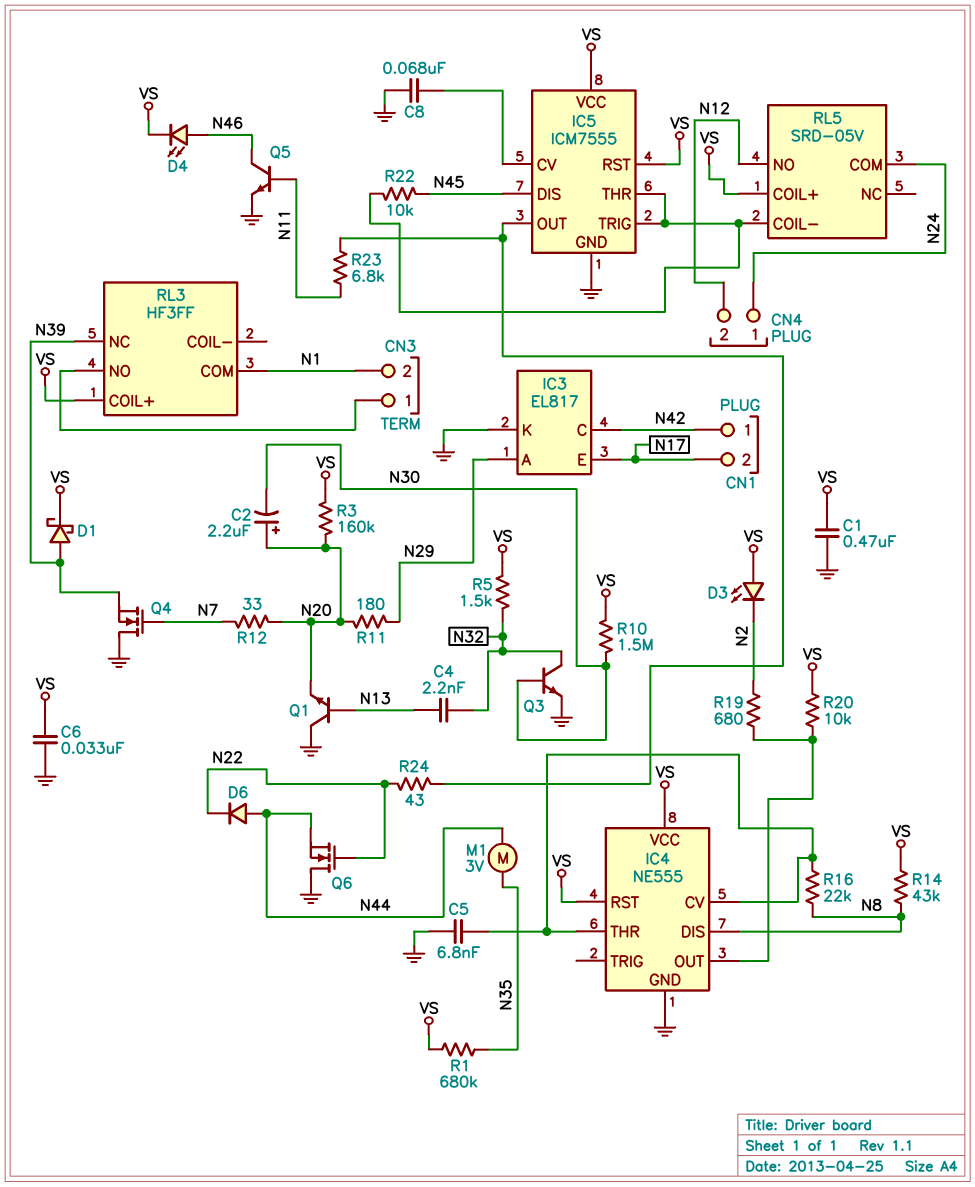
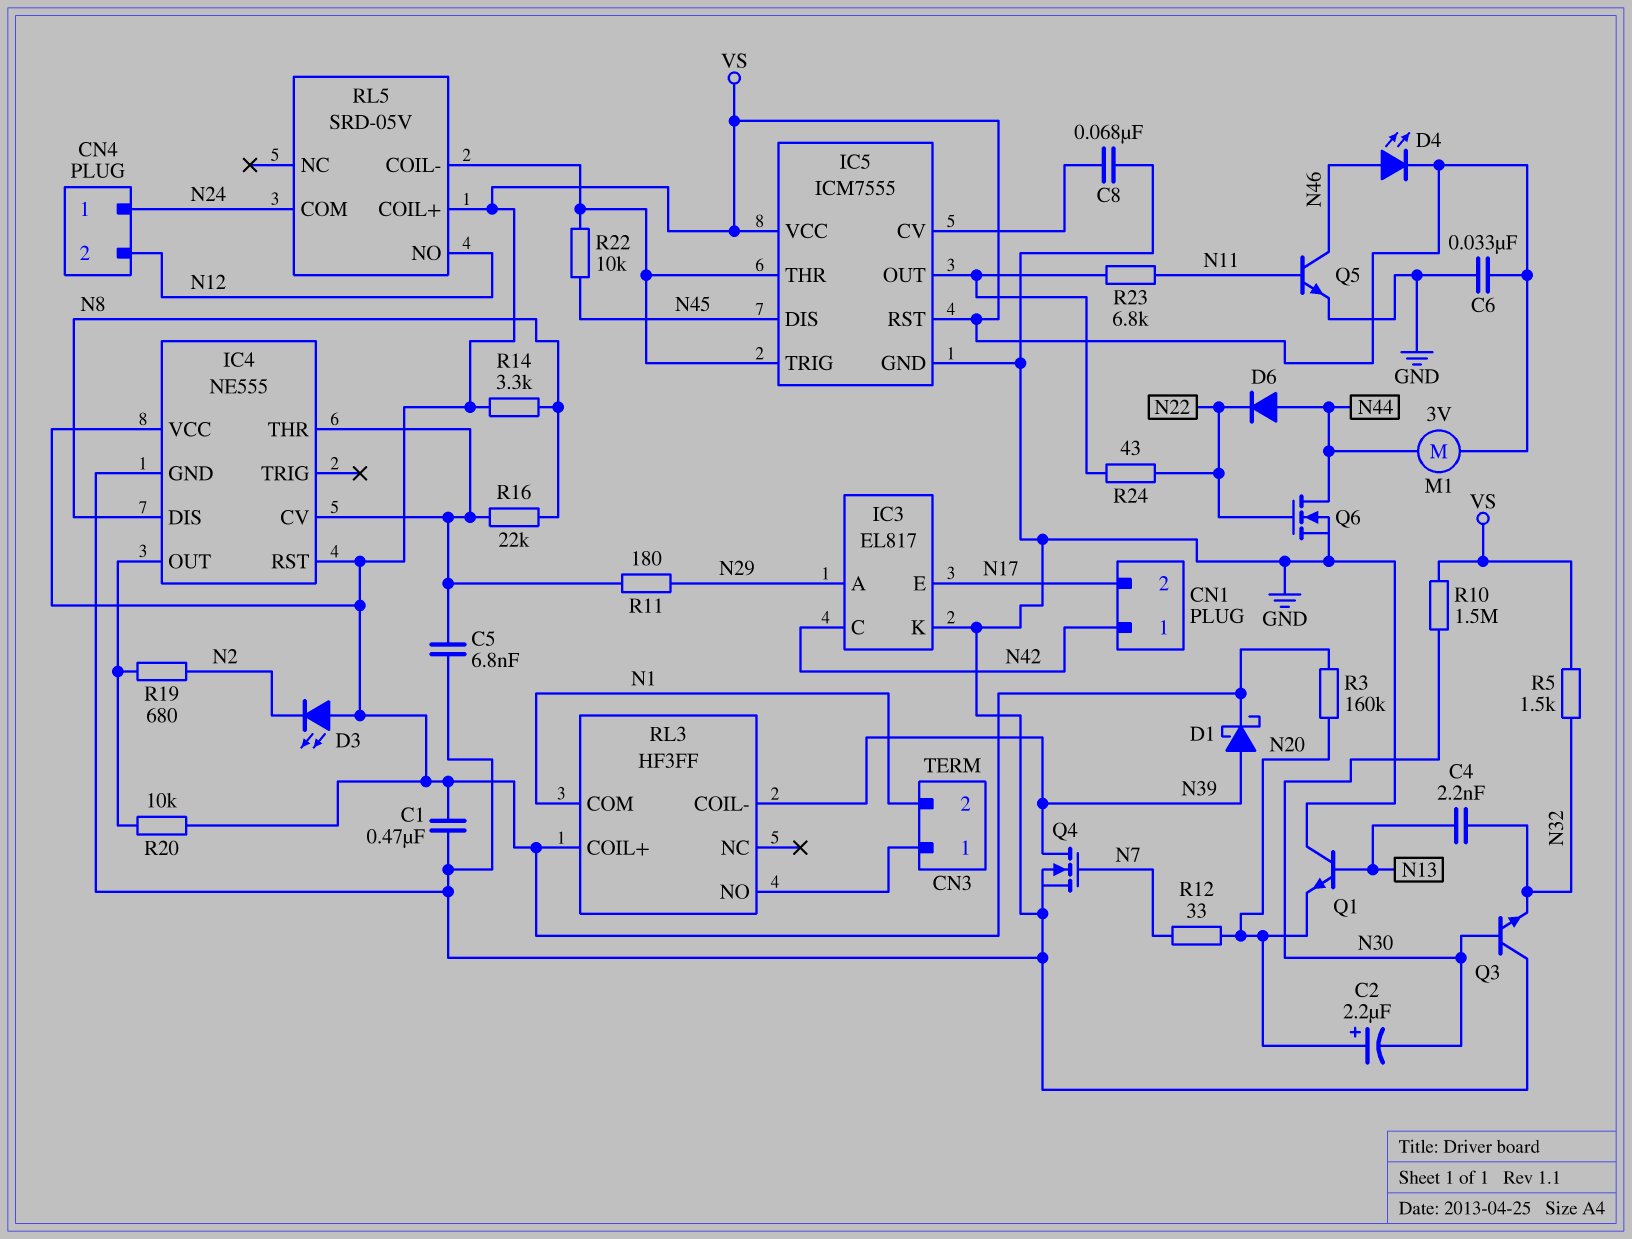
M1: motor 3V (N35, N44) -> motor 3V (N44, VS)
Q3: NPN (B N30, C N32, E GND) -> NPN (B N30, C GND, E N32)
Q4: NMOS (G N7, D GND, S N39) -> NMOS (G N7, D N39, S GND)
Q6: NMOS (G N22, D GND, S N44) -> NMOS (G N22, D N44, S GND)
R1: 680k (N35, VS) -> none
R11: 180 (N20, N29) -> 180 (IC4/CV, N29)
R14: 43k (N8, VS) -> 3.3k (N8, VS)
RL3 pin COIL-: none -> N39
RL3 pin NC: N39 -> none

